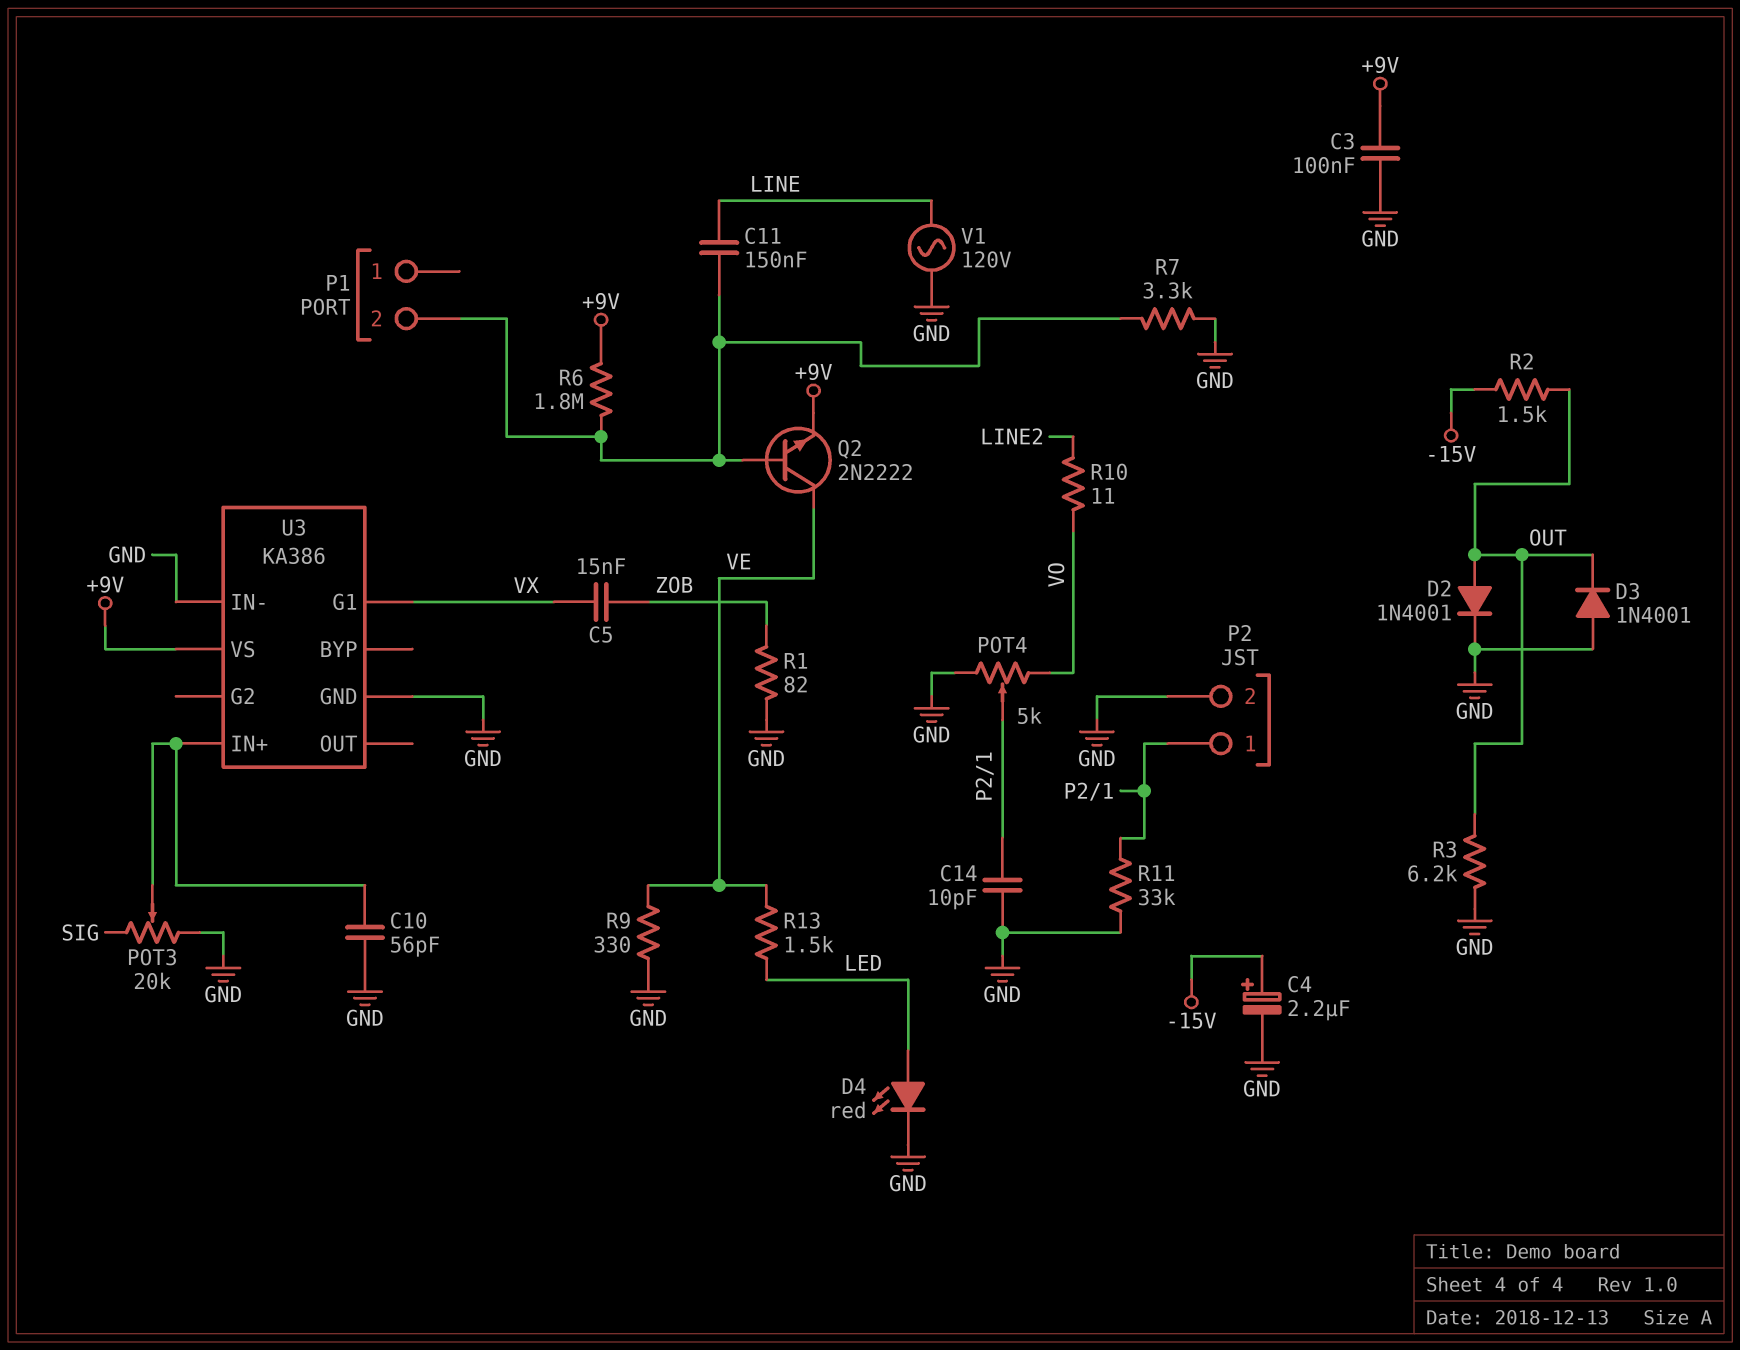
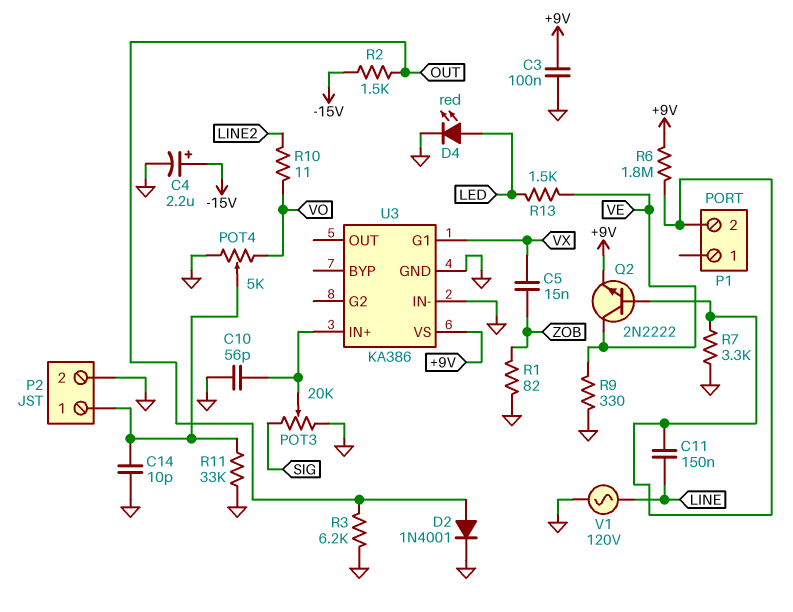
D3: diode 1N4001 (A GND, K OUT) -> none

